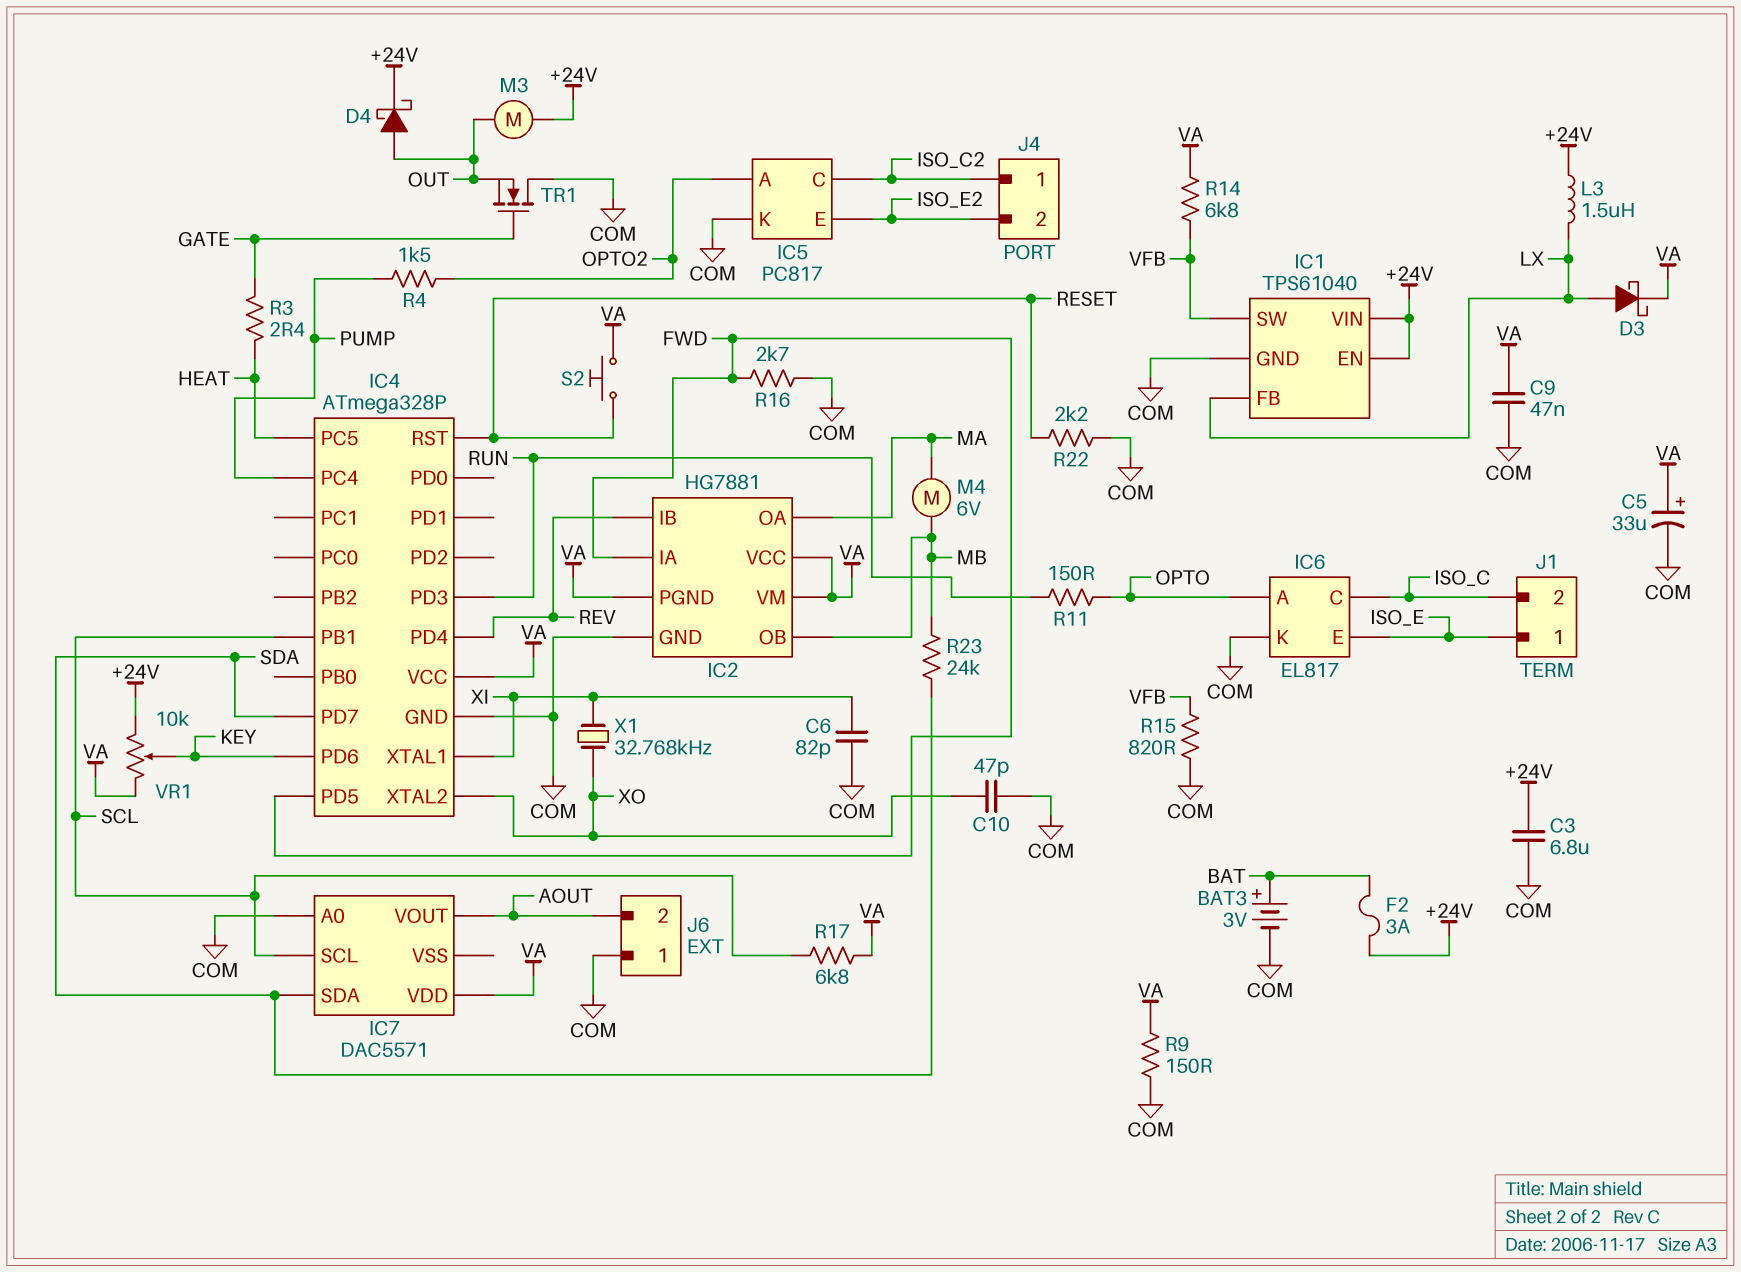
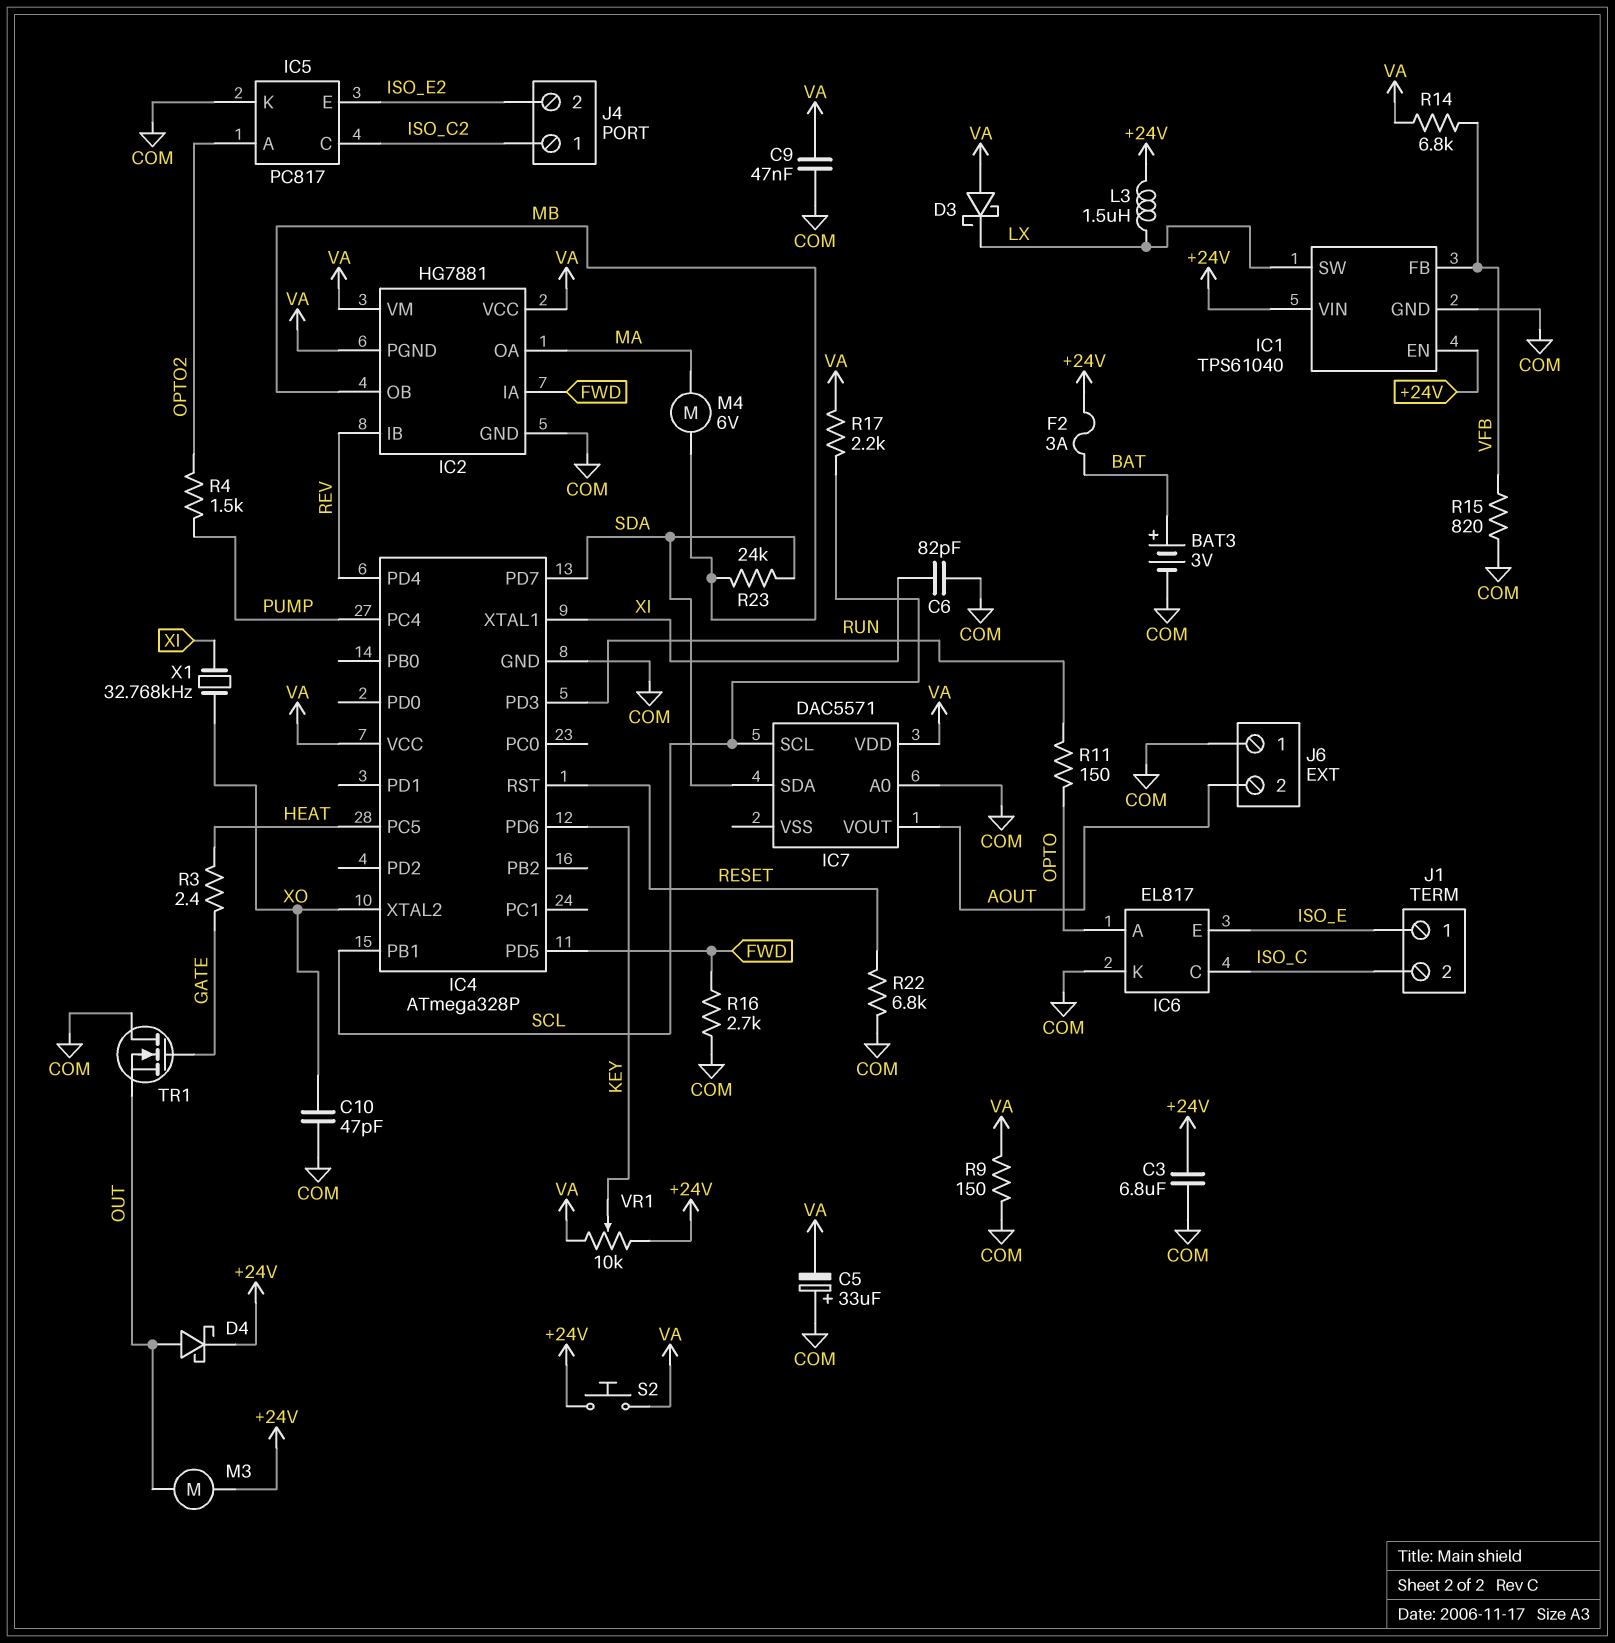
C5: 33uF (plus VA, minus COM) -> 33uF (plus COM, minus VA)
D3: schottky (A LX, K VA) -> schottky (A VA, K LX)
IC1 pin FB: LX -> VFB
IC1 pin SW: VFB -> LX
R17: 6.8k (SCL, VA) -> 2.2k (SCL, VA)
R22: 2.2k (COM, RESET) -> 6.8k (COM, RESET)
S2: button (RESET, VA) -> button (+24V, VA)

